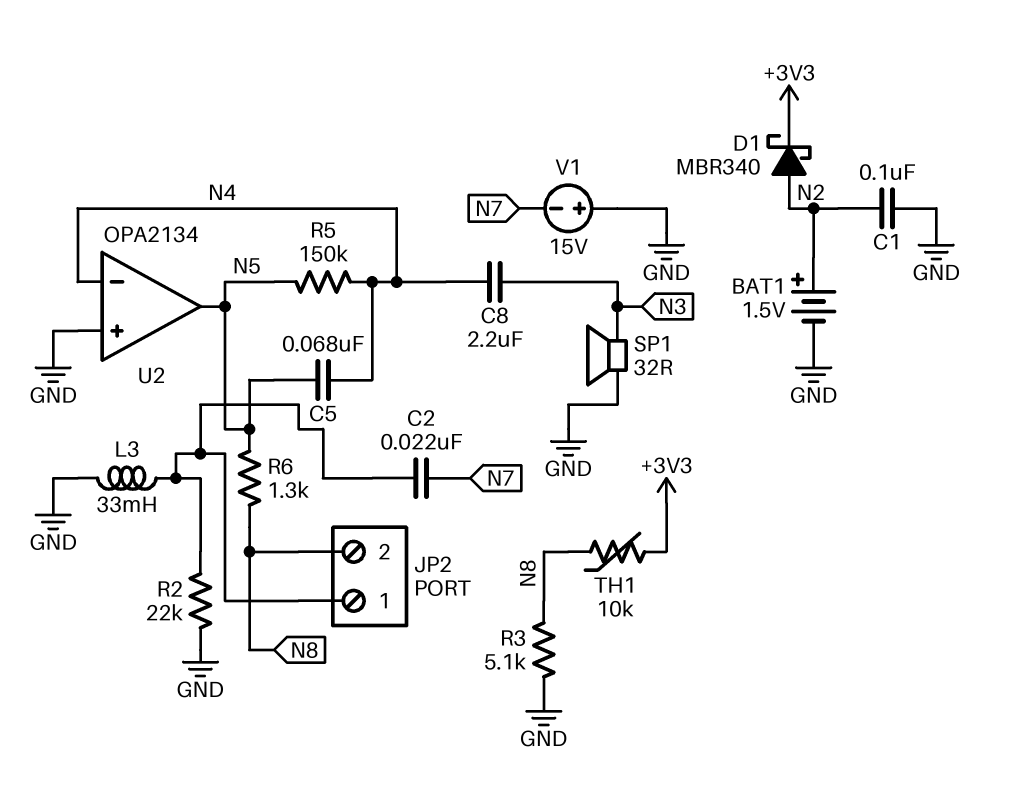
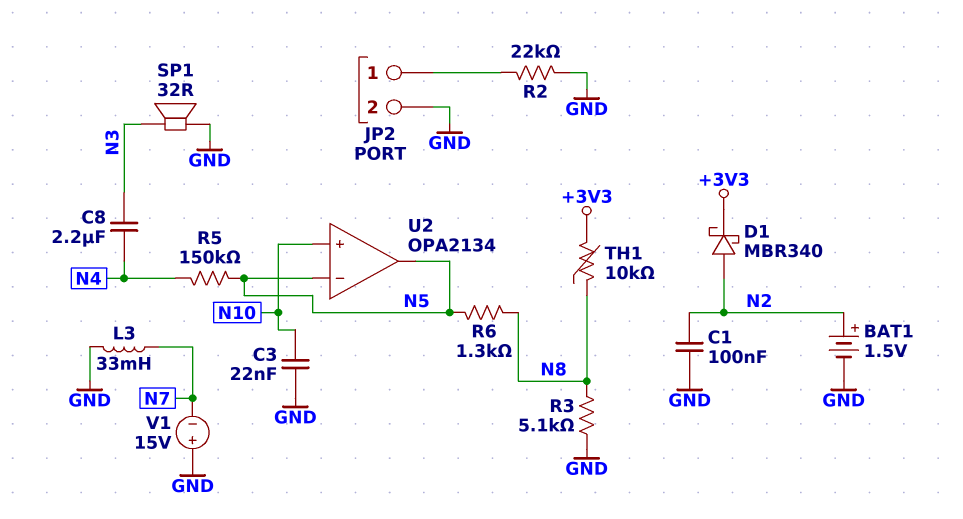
C2: 22nF (JP2/1, N7) -> none
C3: none -> 22nF (GND, N10)
C5: 68nF (N4, N5) -> none
JP2 pin 2: N8 -> GND
L3: 33mH (GND, JP2/1) -> 33mH (GND, N7)
U2 pin in+: GND -> N10
U2 pin in-: N4 -> N5

